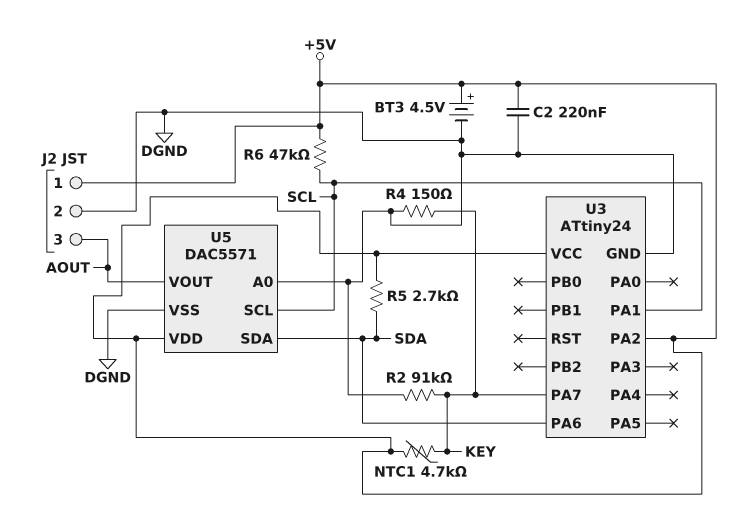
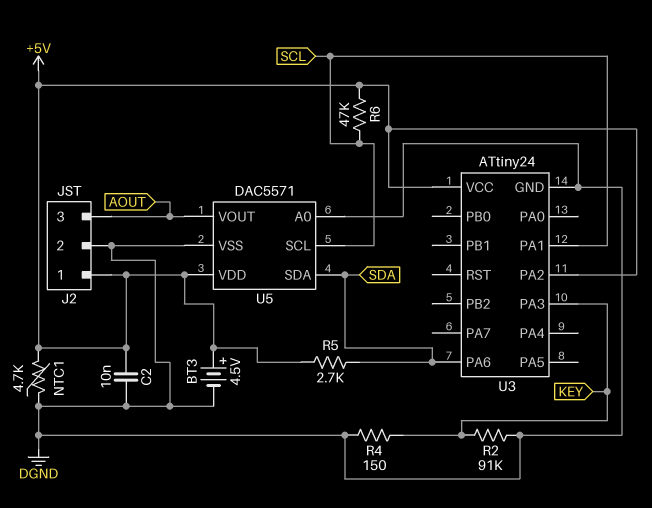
C2: 220nF (+5V, DGND) -> 10nF (+5V, DGND)
NTC1: 4.7k (+5V, KEY) -> 4.7k (+5V, DGND)
U3 pin PA3: none -> KEY
U3 pin PA7: KEY -> none

